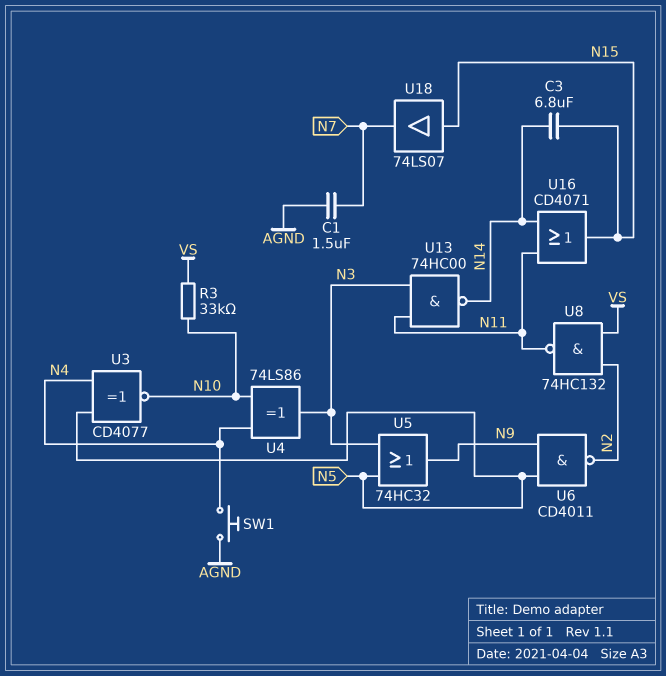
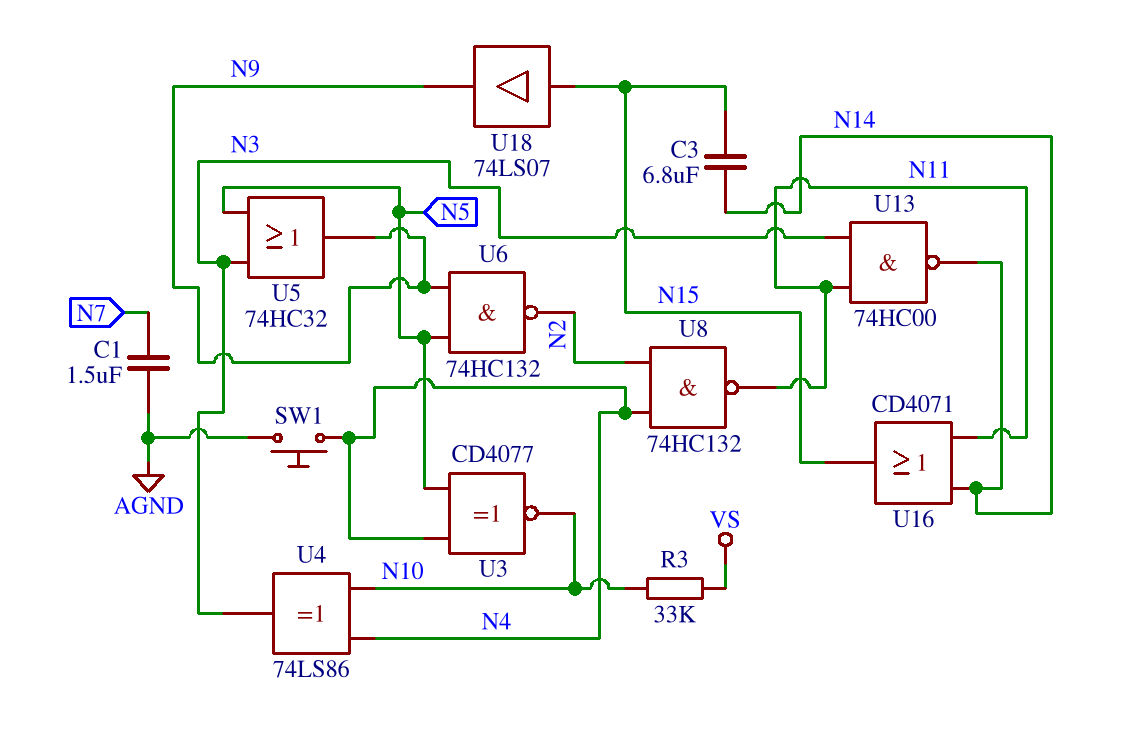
U6: NAND CD4011 (in N5, in N9, out N2) -> NAND 74HC132 (in N5, in N9, out N2)
U8: NAND 74HC132 (in N2, in VS, out N11) -> NAND 74HC132 (in N2, in N4, out N11)
U18: buffer 74LS07 (in N15, out N7) -> buffer 74LS07 (in N15, out N9)

